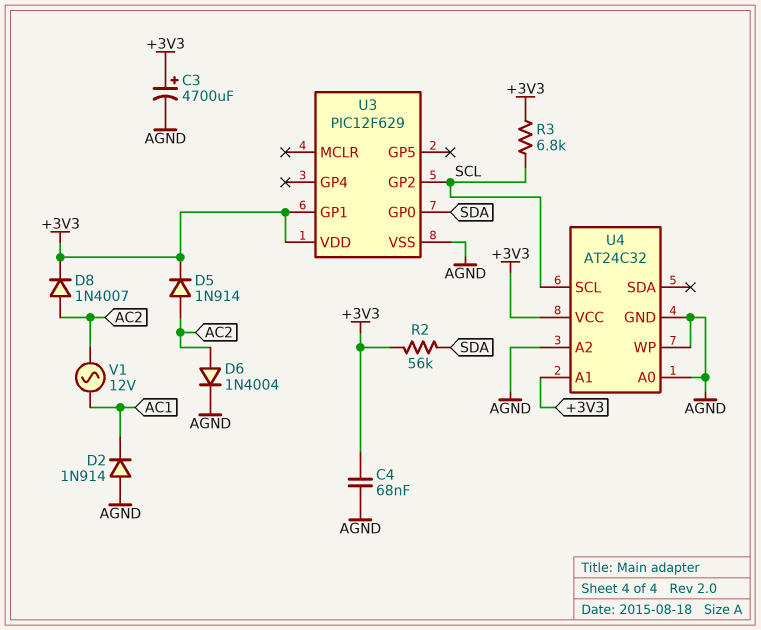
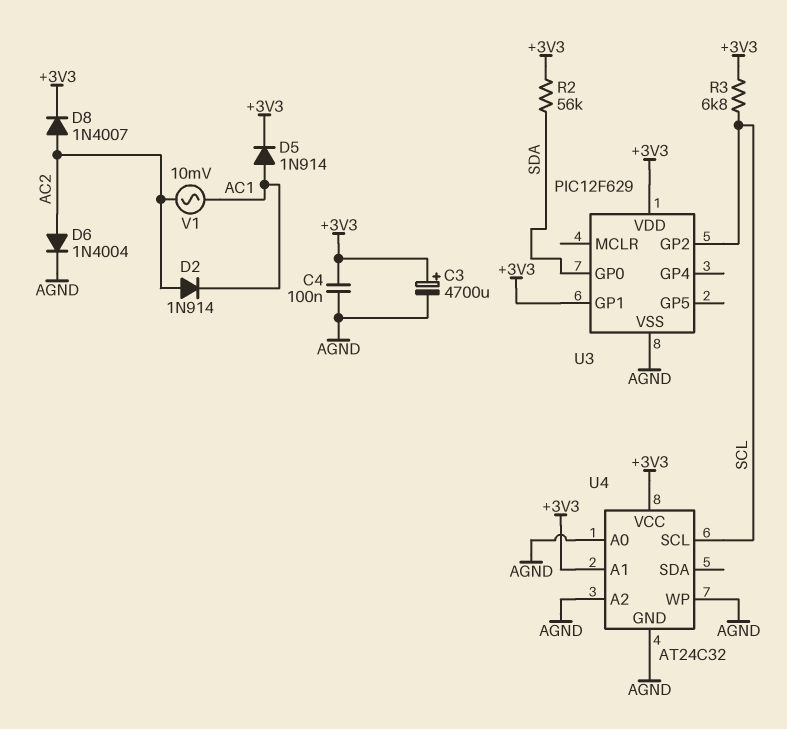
C4: 68nF (+3V3, AGND) -> 100nF (+3V3, AGND)
D2: diode 1N914 (A AGND, K AC1) -> diode 1N914 (A AC2, K AC1)
D5: diode 1N914 (A AC2, K +3V3) -> diode 1N914 (A AC1, K +3V3)
V1: AC 12V (AC1, AC2) -> AC 10mV (AC1, AC2)

